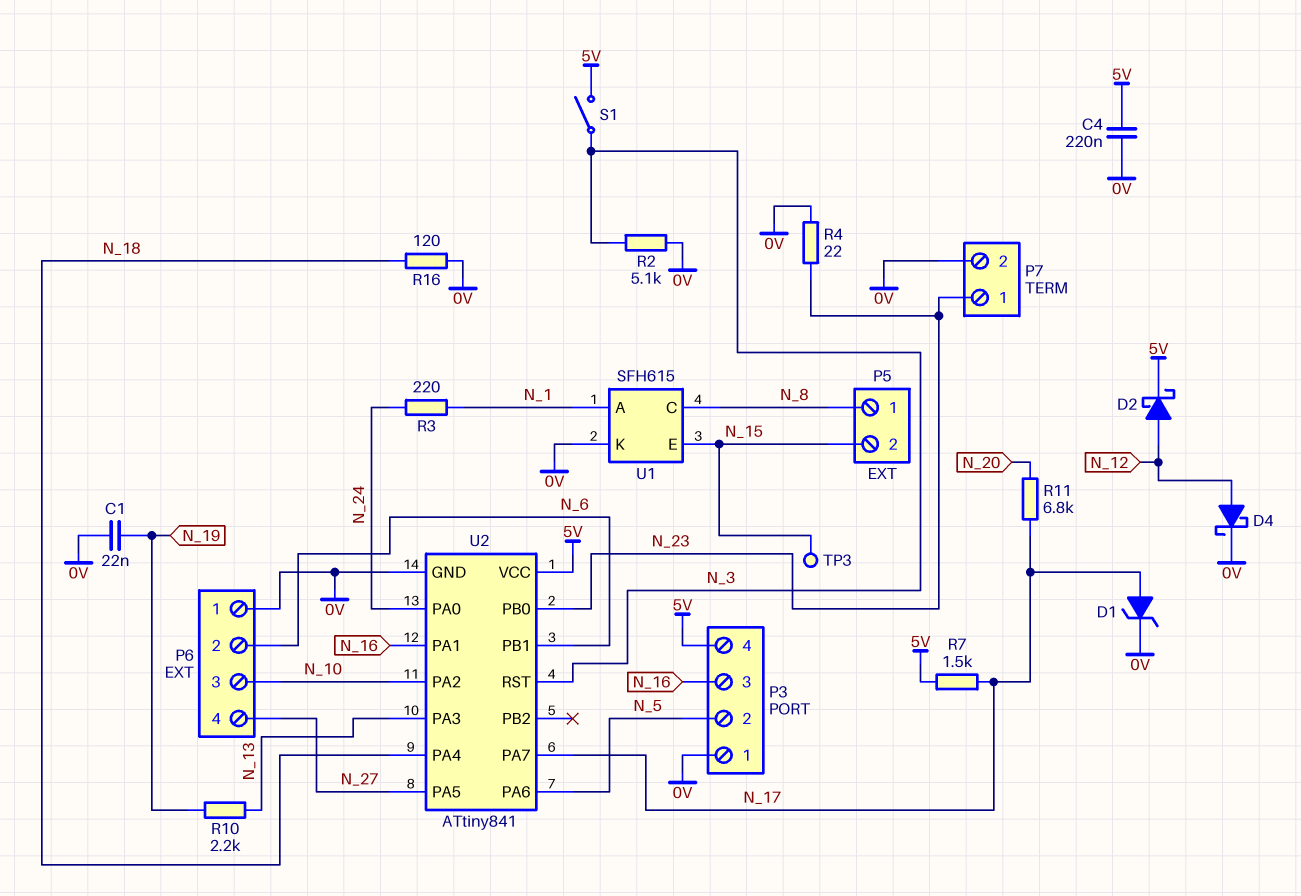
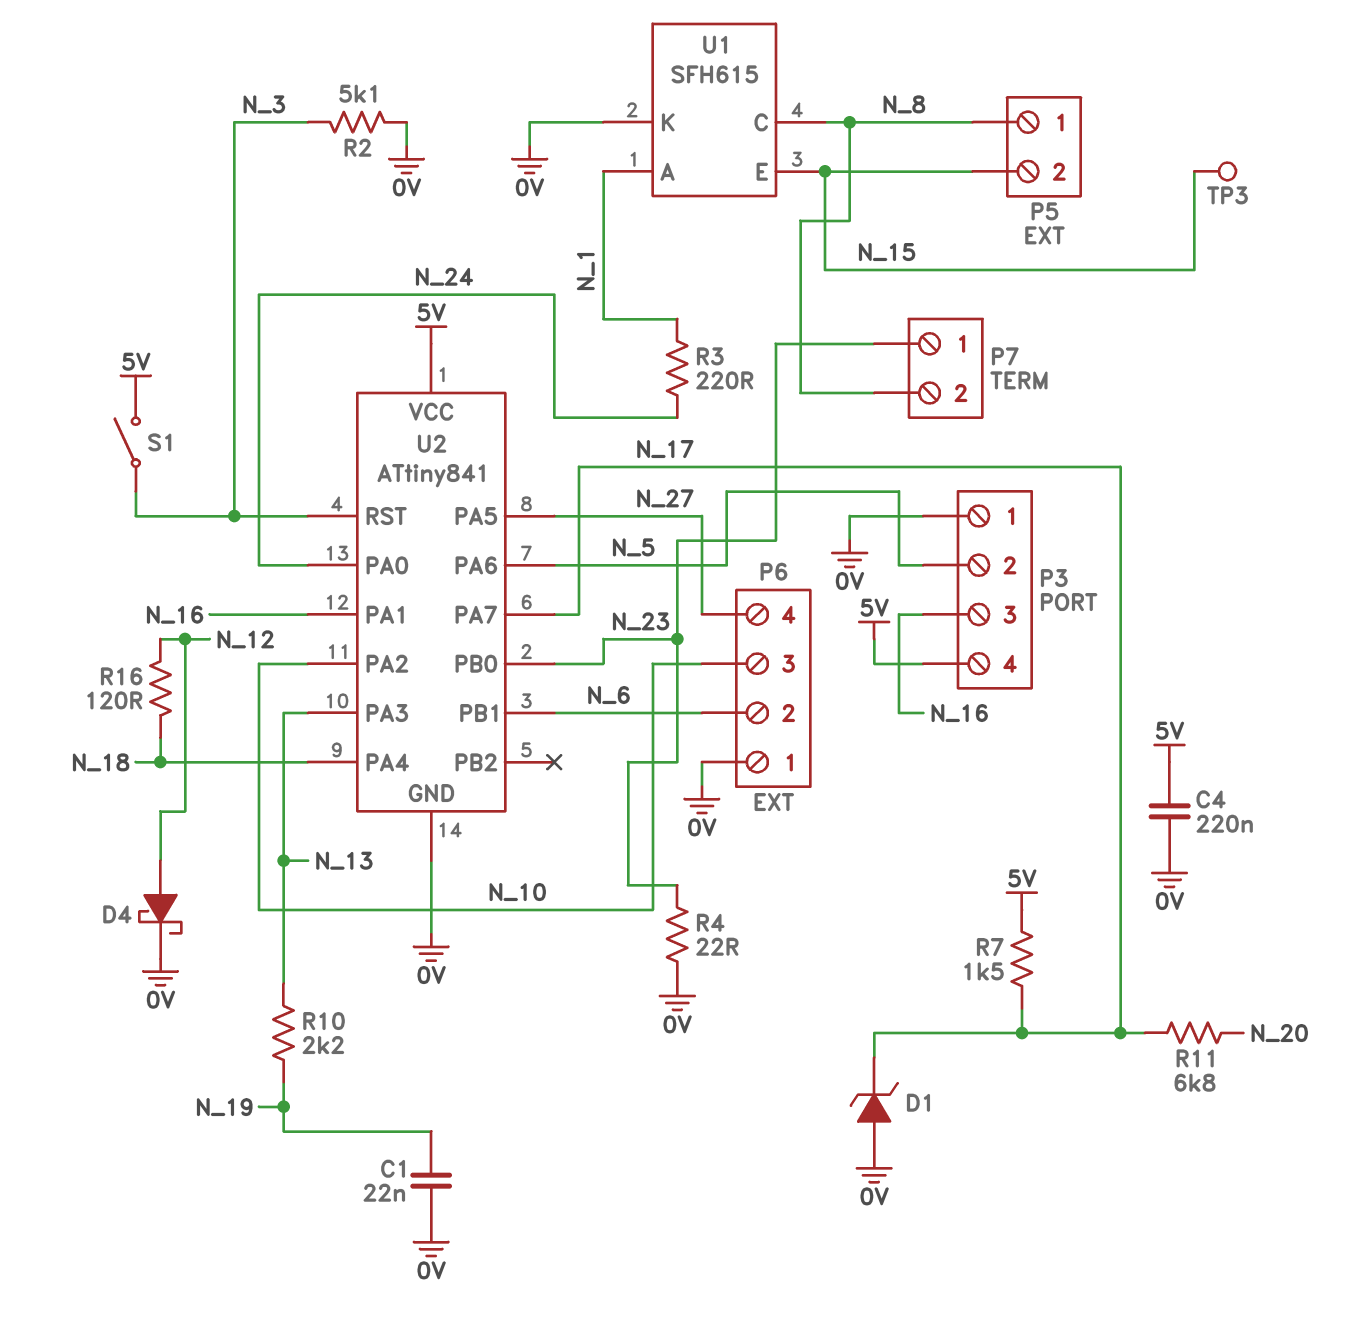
D1: zener (A N_17, K 0V) -> zener (A 0V, K N_17)
D2: schottky (A N_12, K 5V) -> none
P7 pin 2: 0V -> N_8
R16: 120 (0V, N_18) -> 120 (N_12, N_18)

